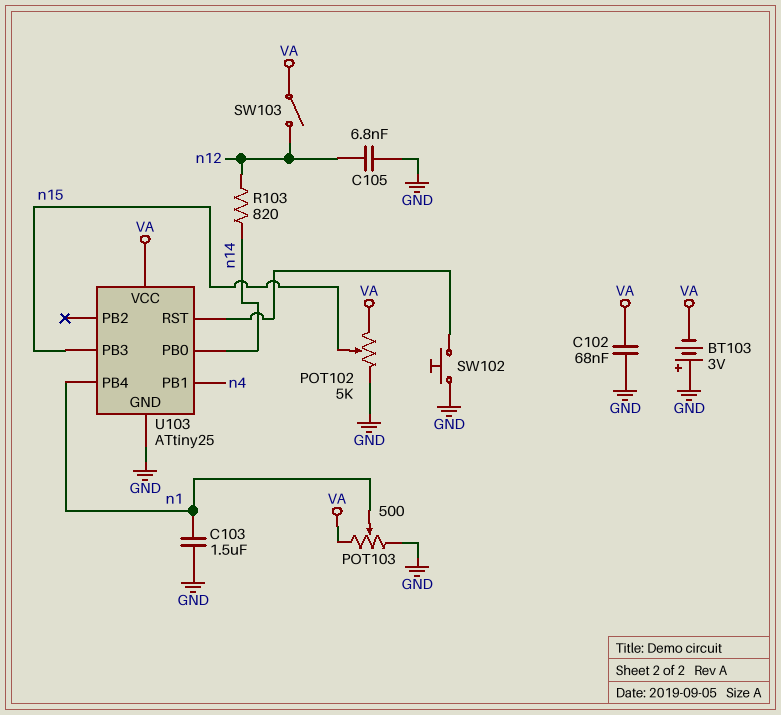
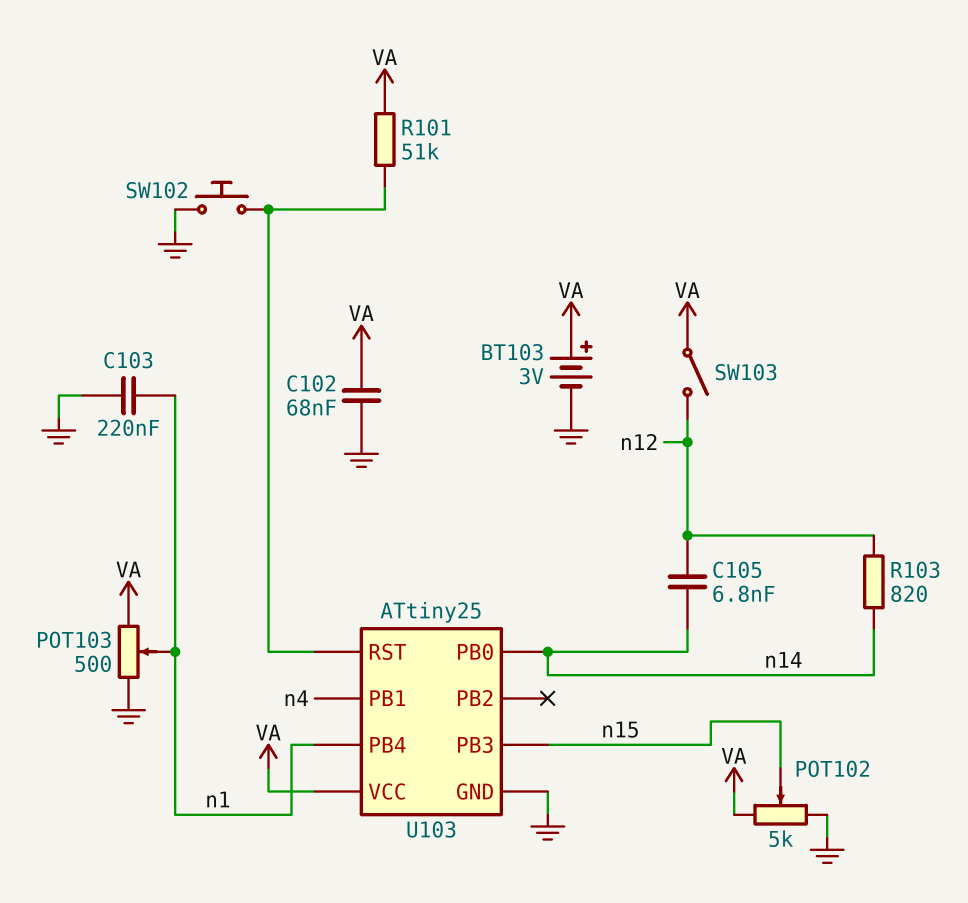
BT103: 3V (plus GND, minus VA) -> 3V (plus VA, minus GND)
C103: 1.5uF (GND, n1) -> 220nF (GND, n1)
C105: 6.8nF (GND, n12) -> 6.8nF (n12, n14)
R101: none -> 51k (U103/RST, VA)

